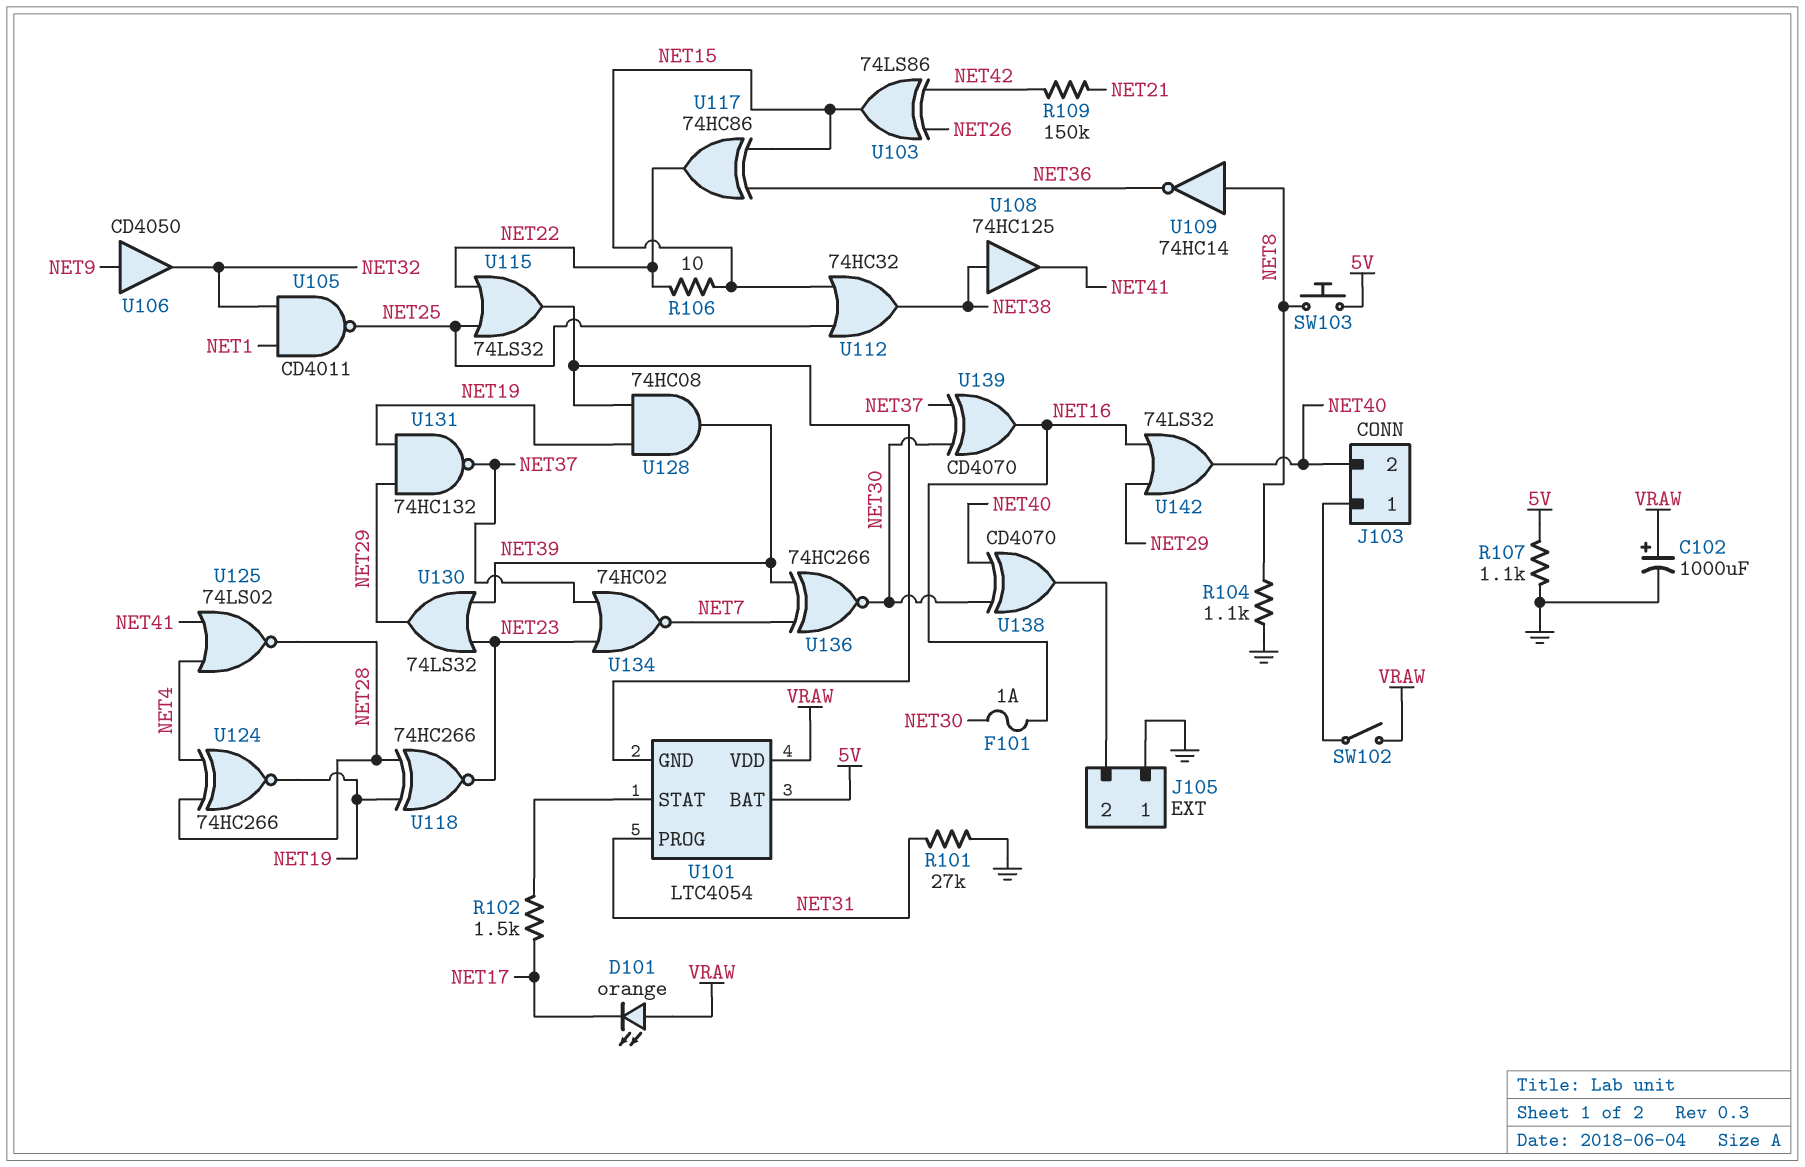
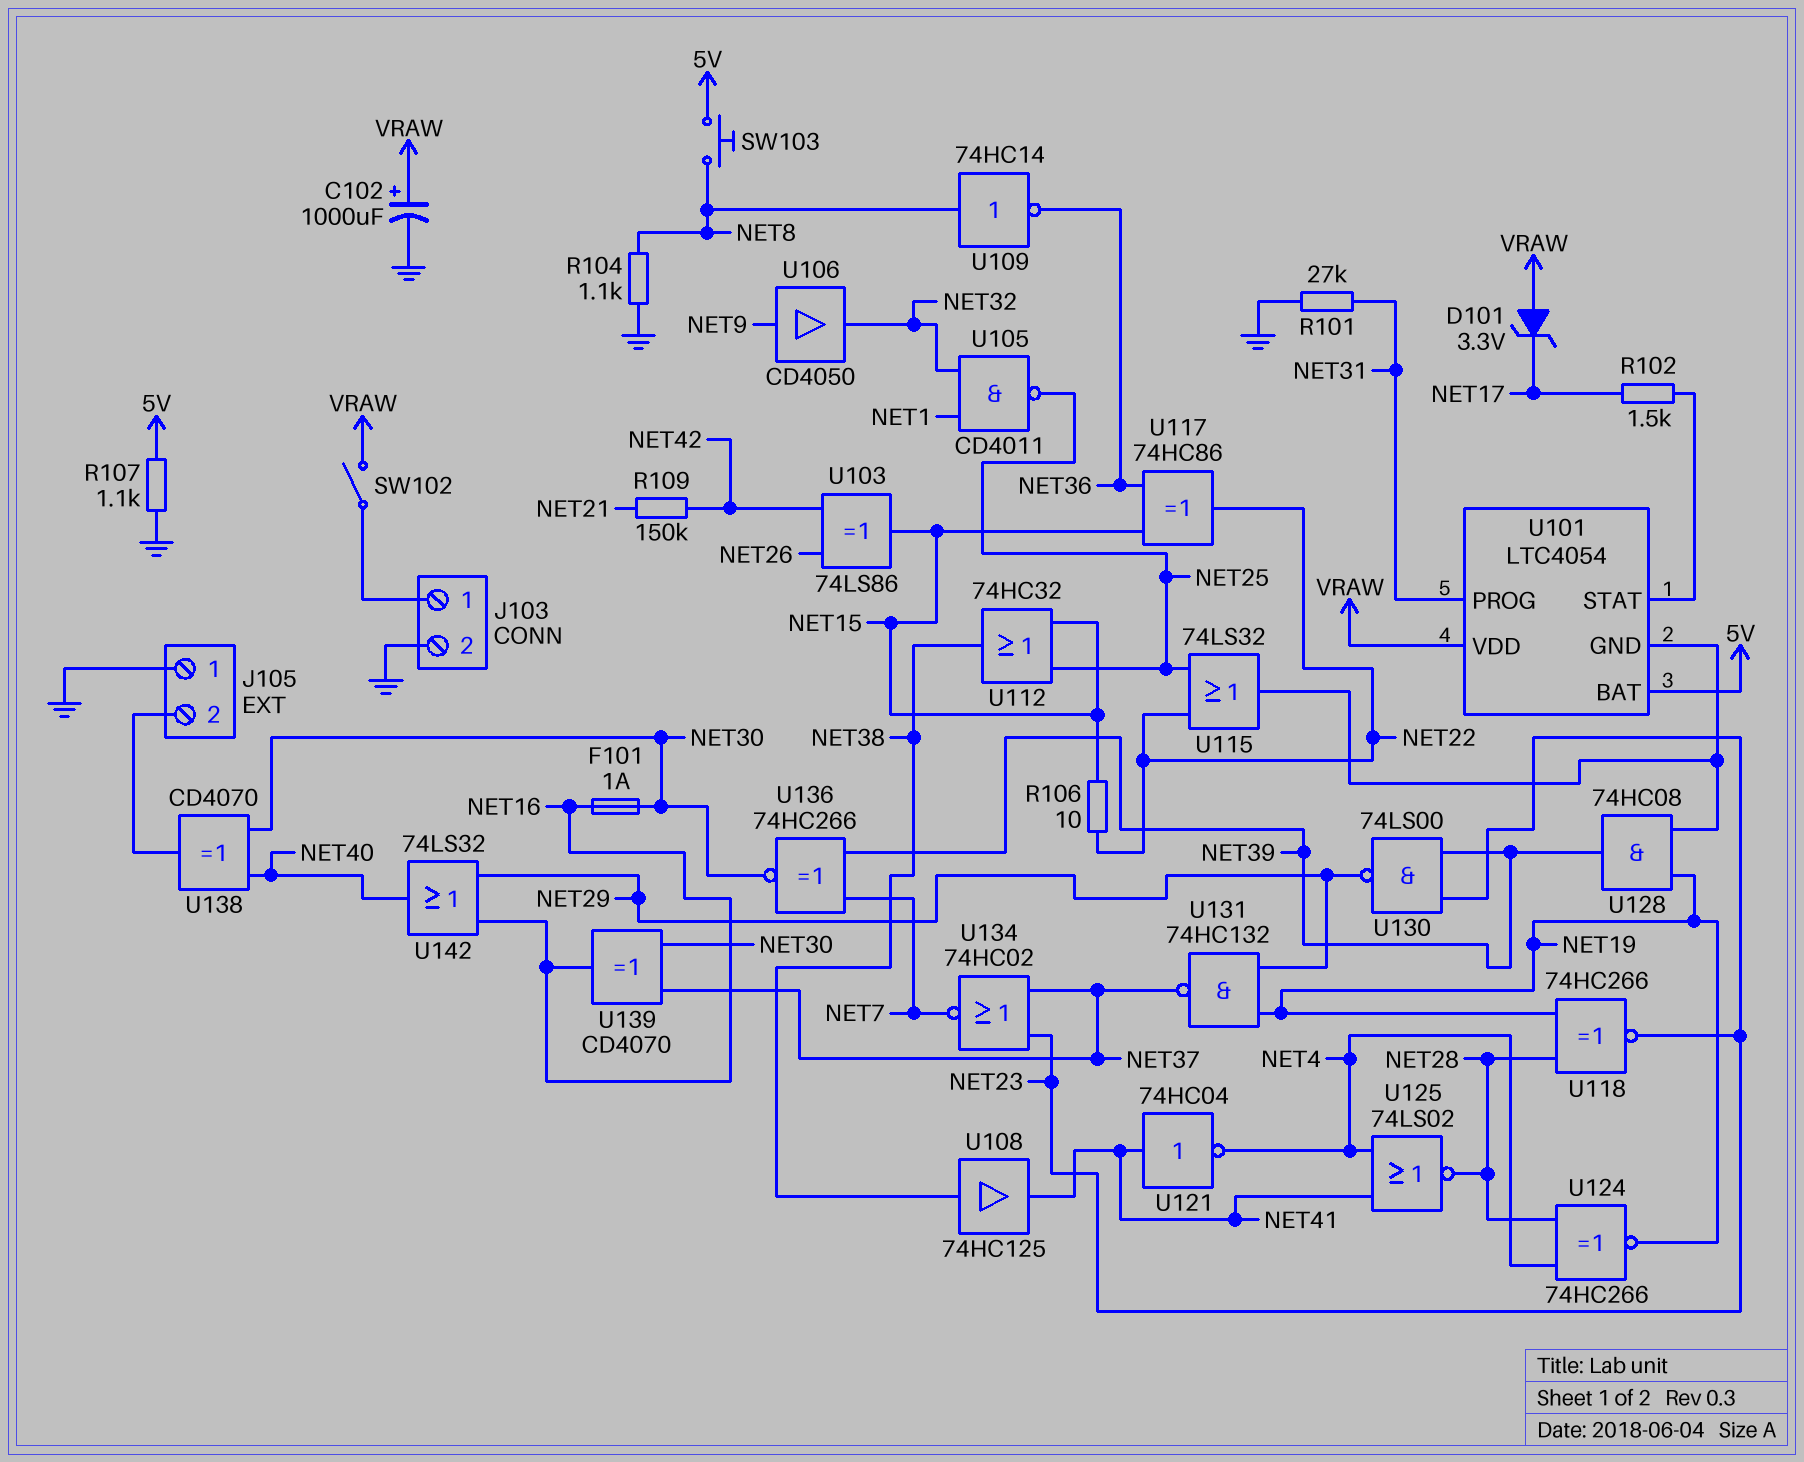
D101: LED orange (A VRAW, K NET17) -> zener 3.3V (A VRAW, K NET17)
J103 pin 2: NET40 -> GND
U121: none -> NOT 74HC04 (in NET41, out NET4)
U130: OR 74LS32 (in NET23, in NET39, out NET29) -> NAND 74LS00 (in NET23, in NET39, out NET29)

